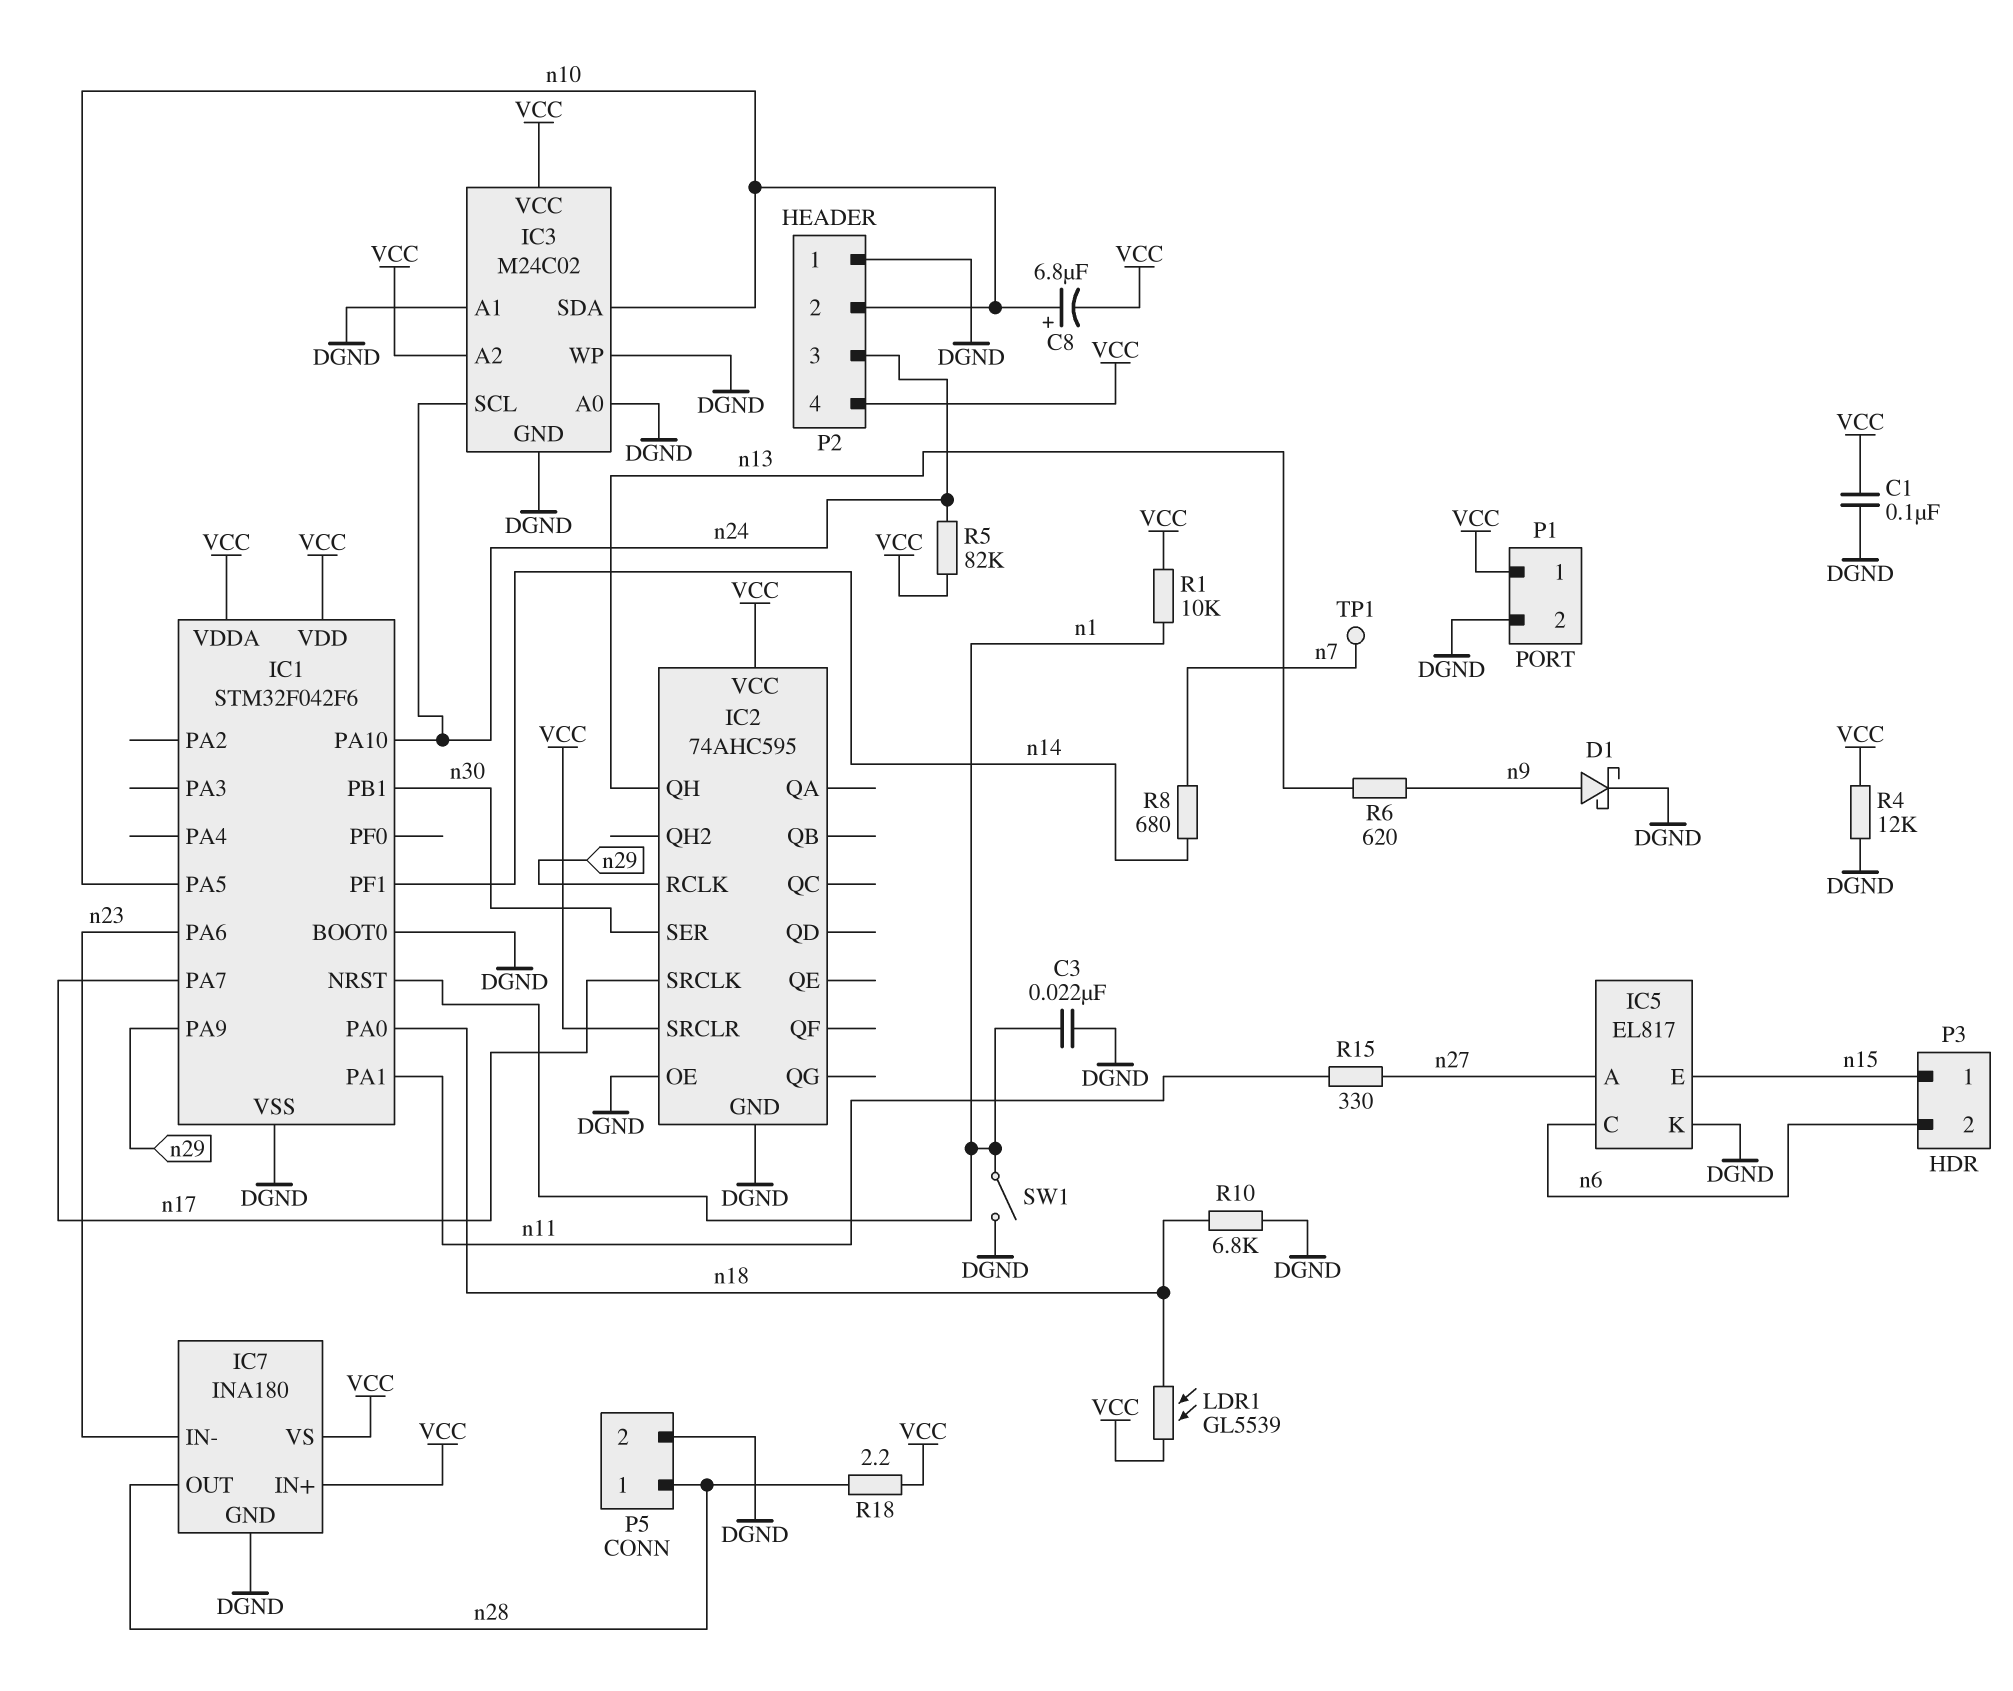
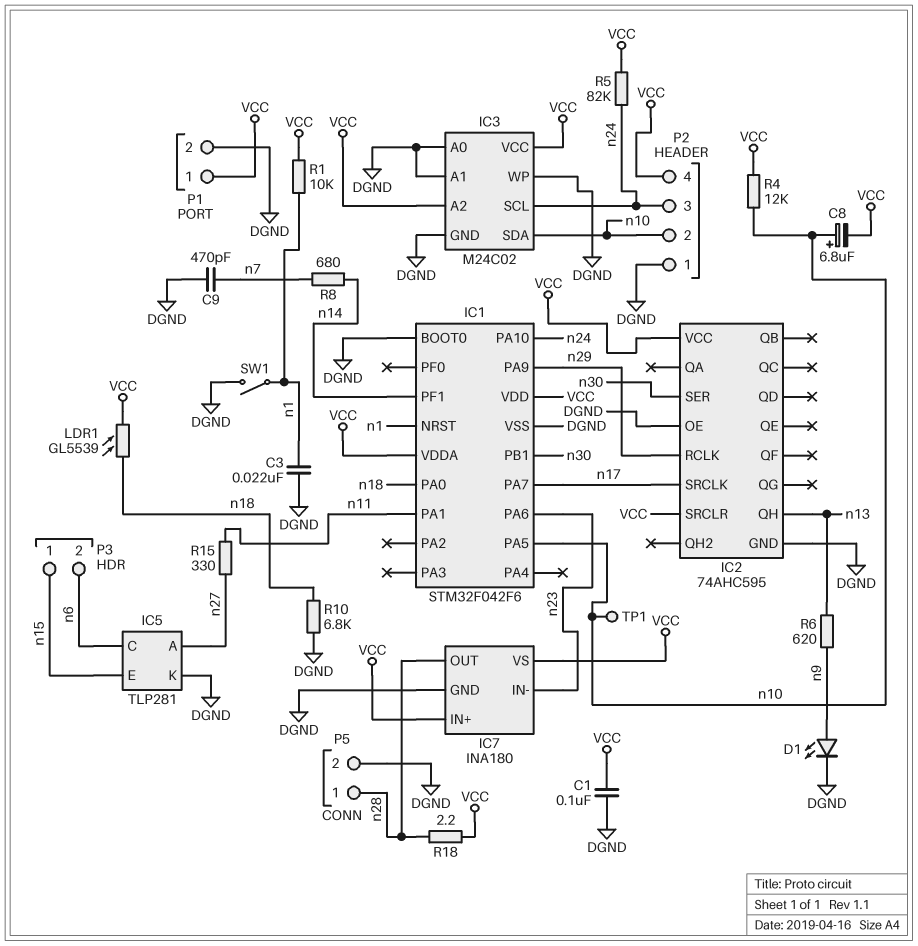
C9: none -> 470pF (DGND, n7)
D1: schottky (A n9, K DGND) -> LED (A n9, K DGND)
IC5: EL817 -> TLP281
R4: 12k (DGND, VCC) -> 12k (VCC, n10)
TP1: test point (n7) -> test point (n10)

